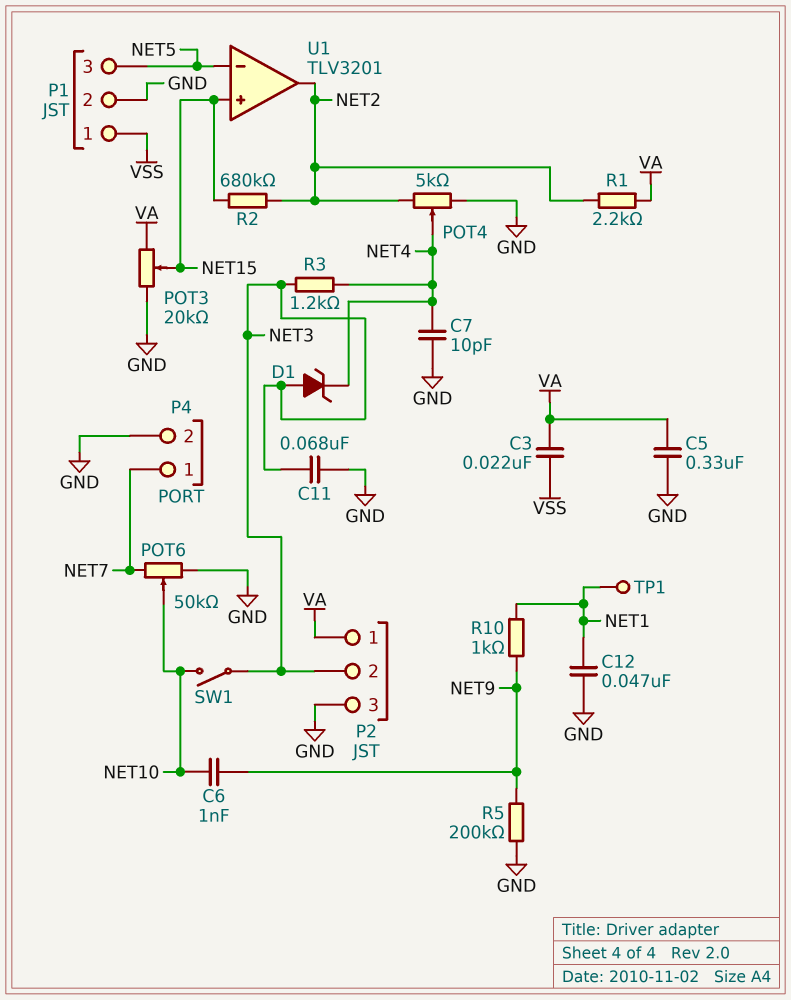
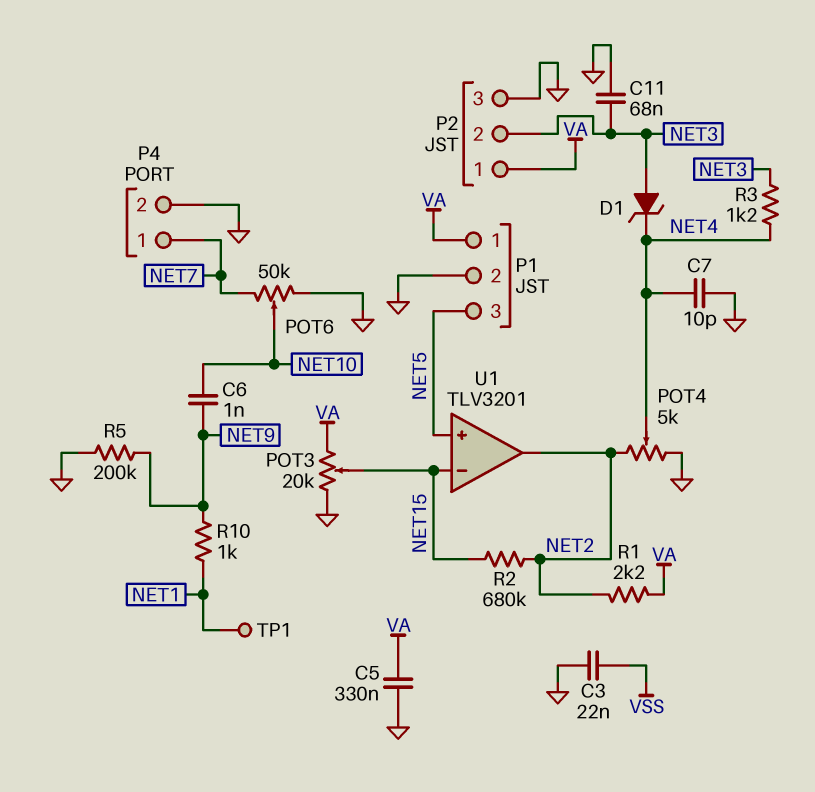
C3: 22nF (VA, VSS) -> 22nF (GND, VSS)
C12: 47nF (GND, NET1) -> none
P1 pin 1: VSS -> VA
SW1: switch (NET3, NET10) -> none
U1 pin in+: NET15 -> NET5
U1 pin in-: NET5 -> NET15

